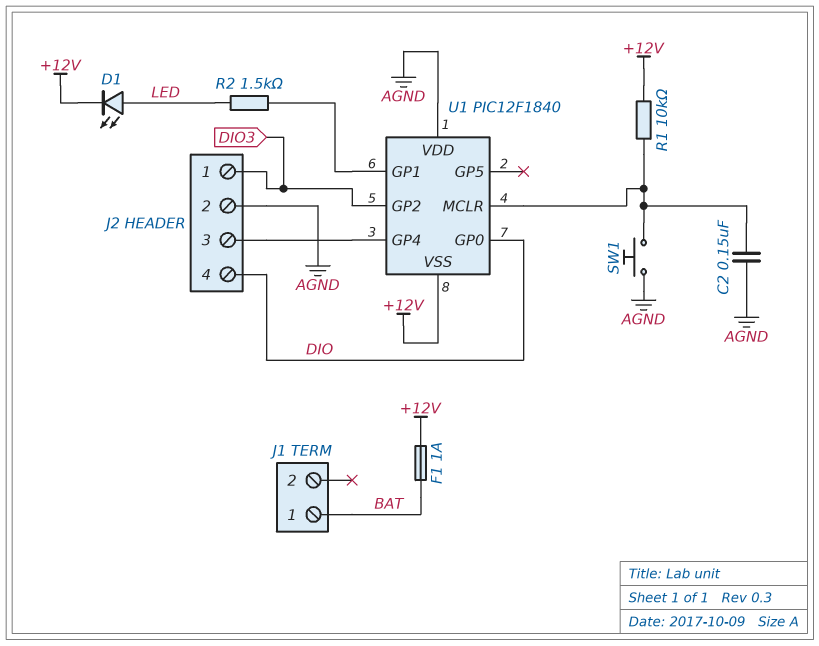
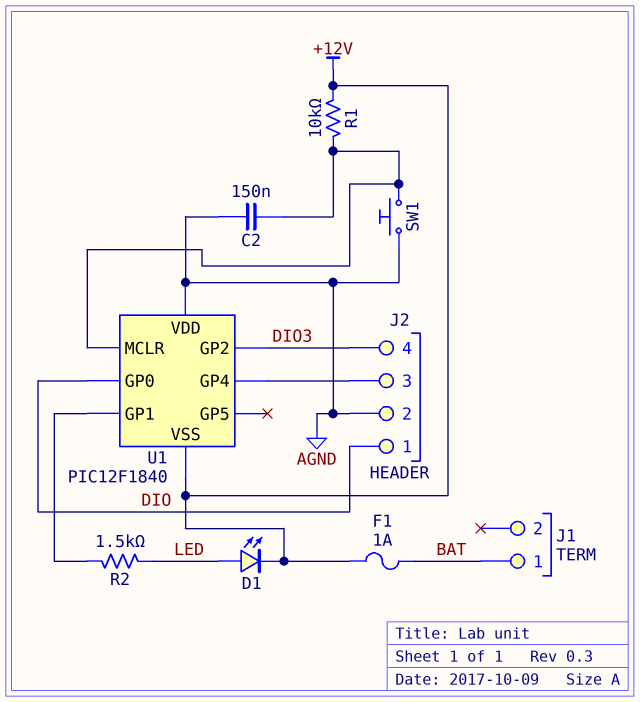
J2 pin 1: DIO3 -> DIO
J2 pin 4: DIO -> DIO3

